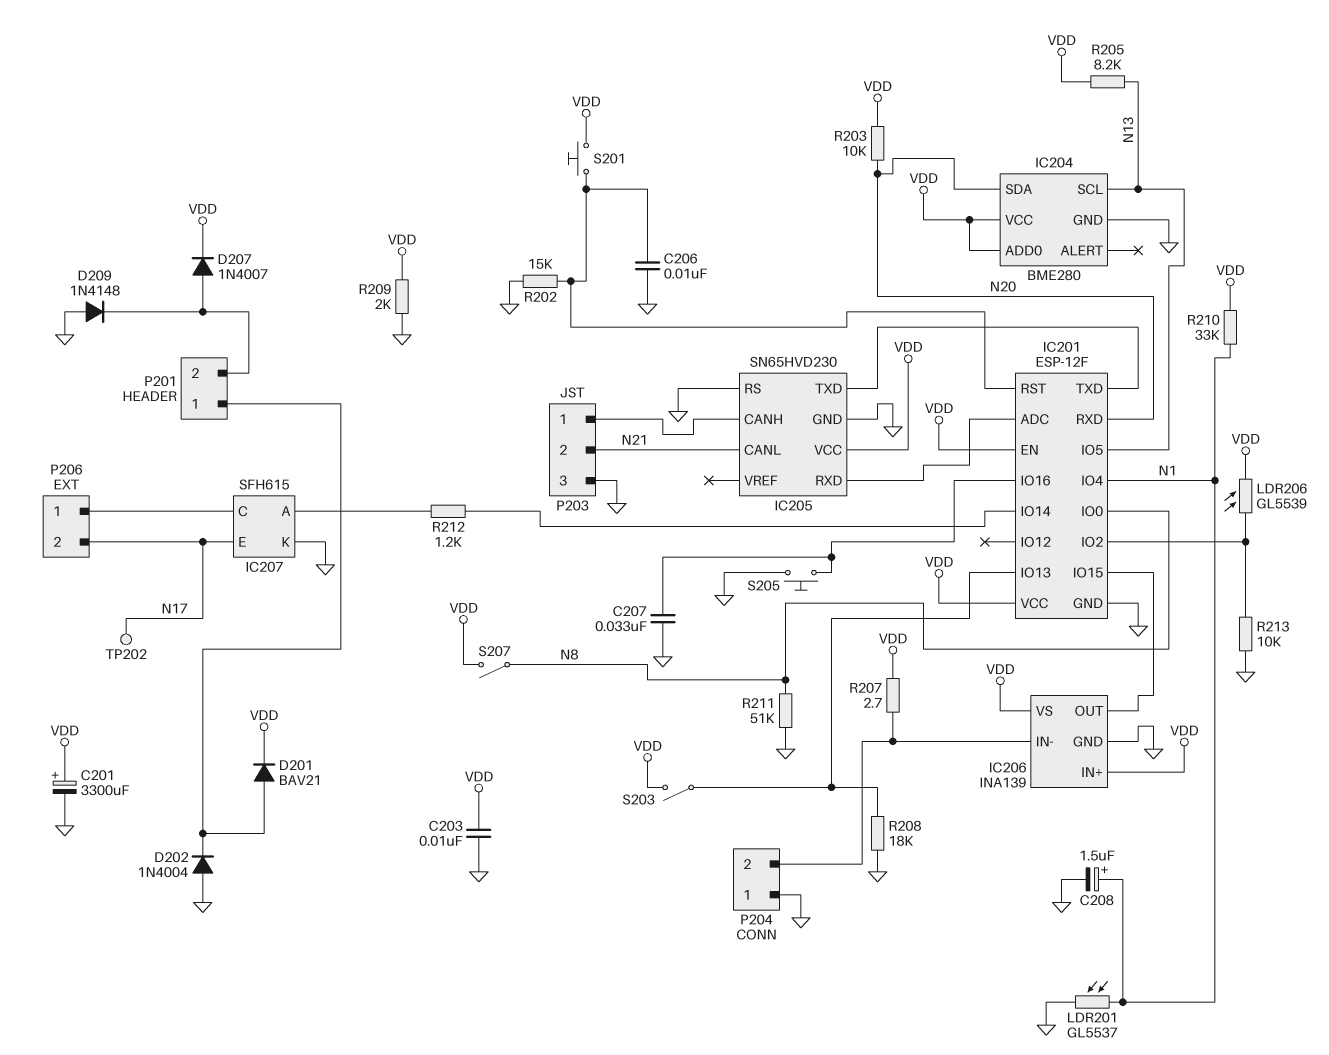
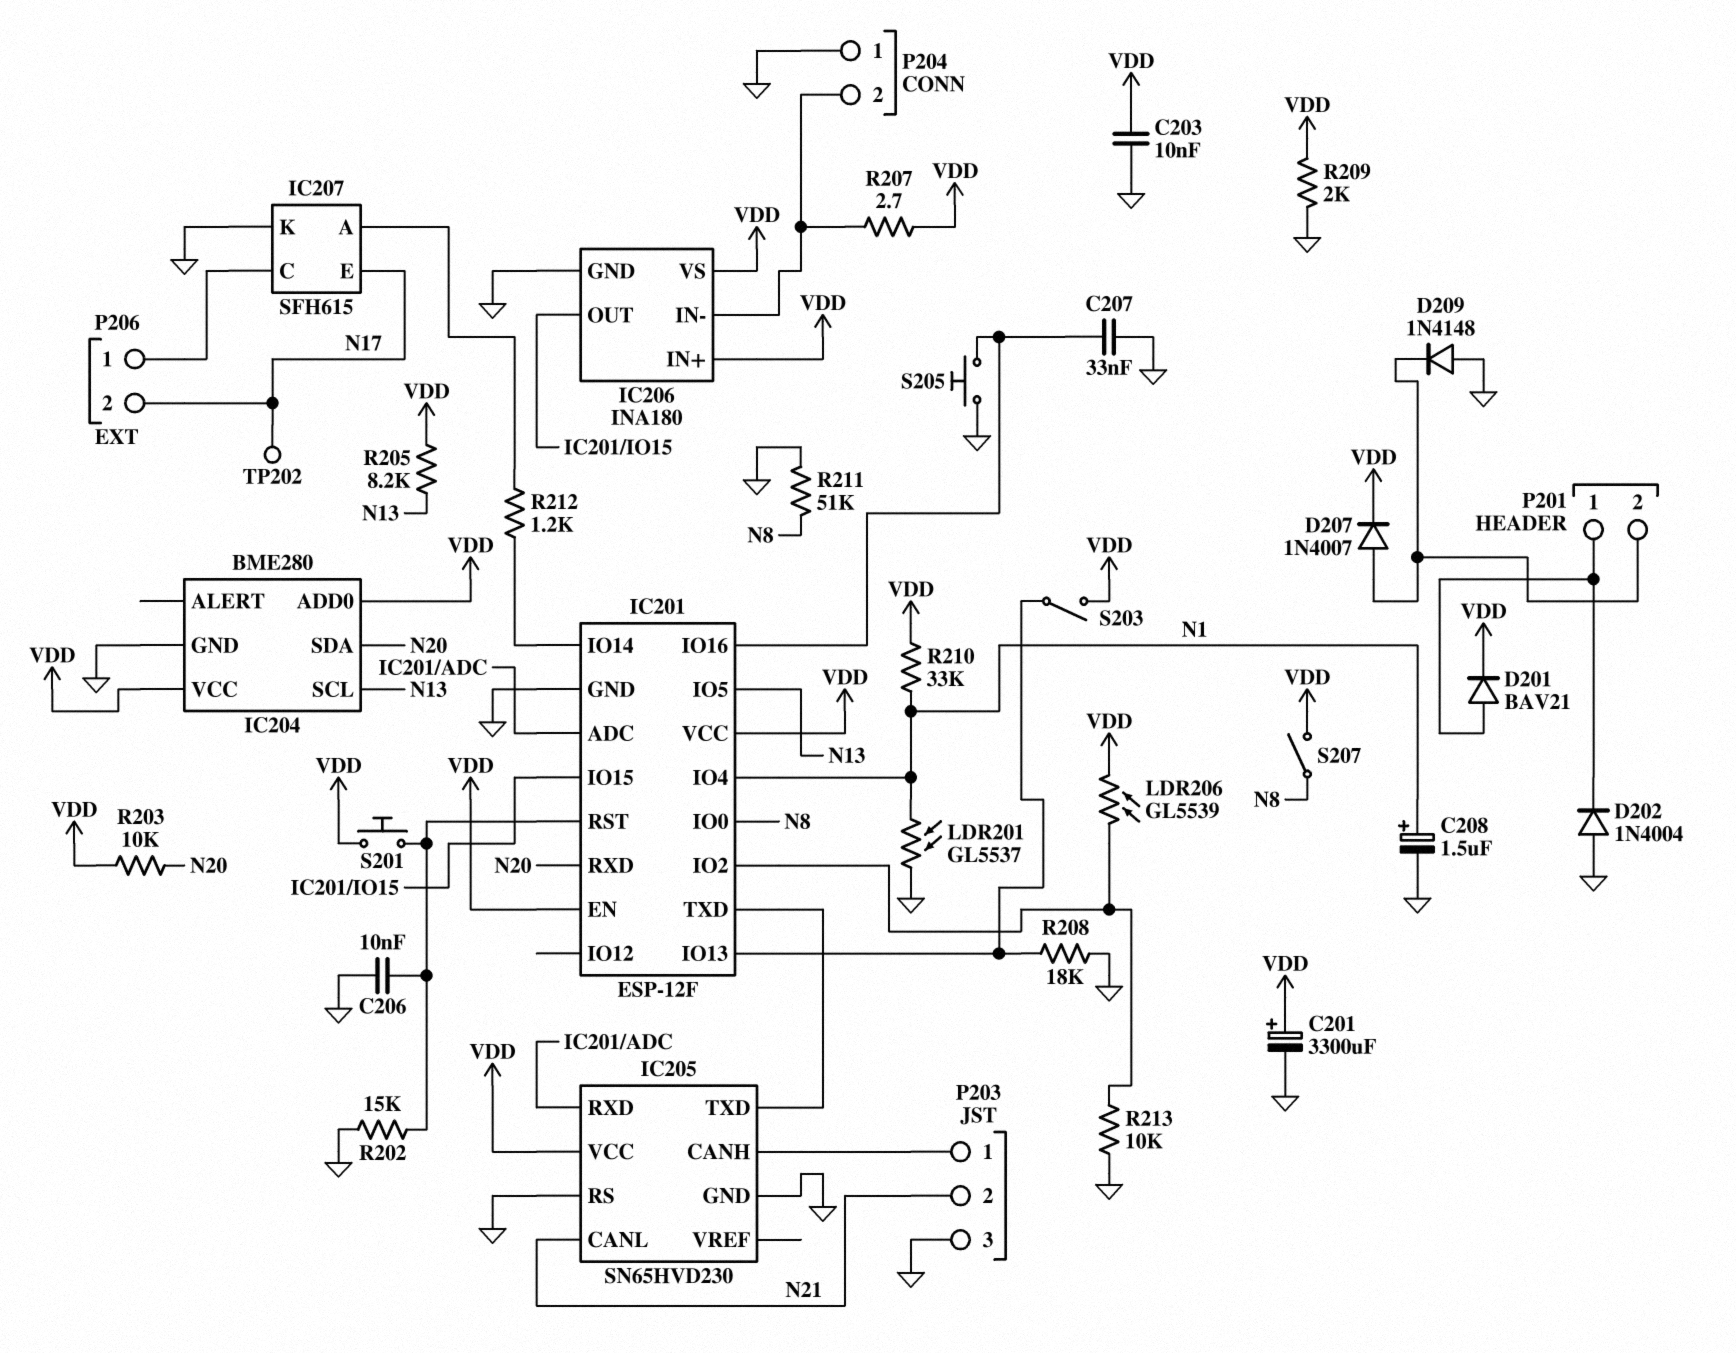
IC206: INA139 -> INA180

